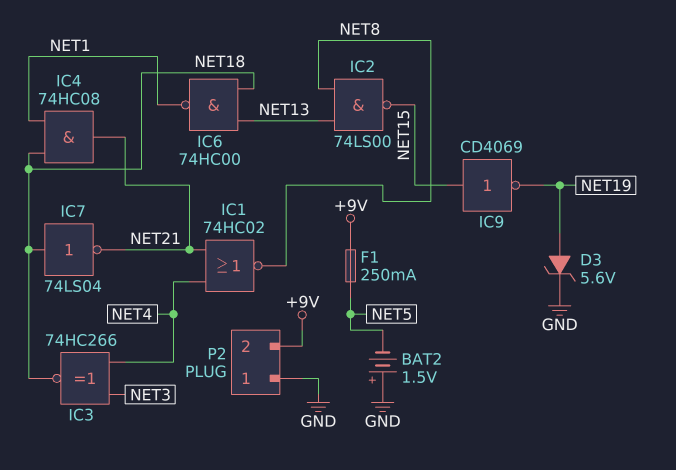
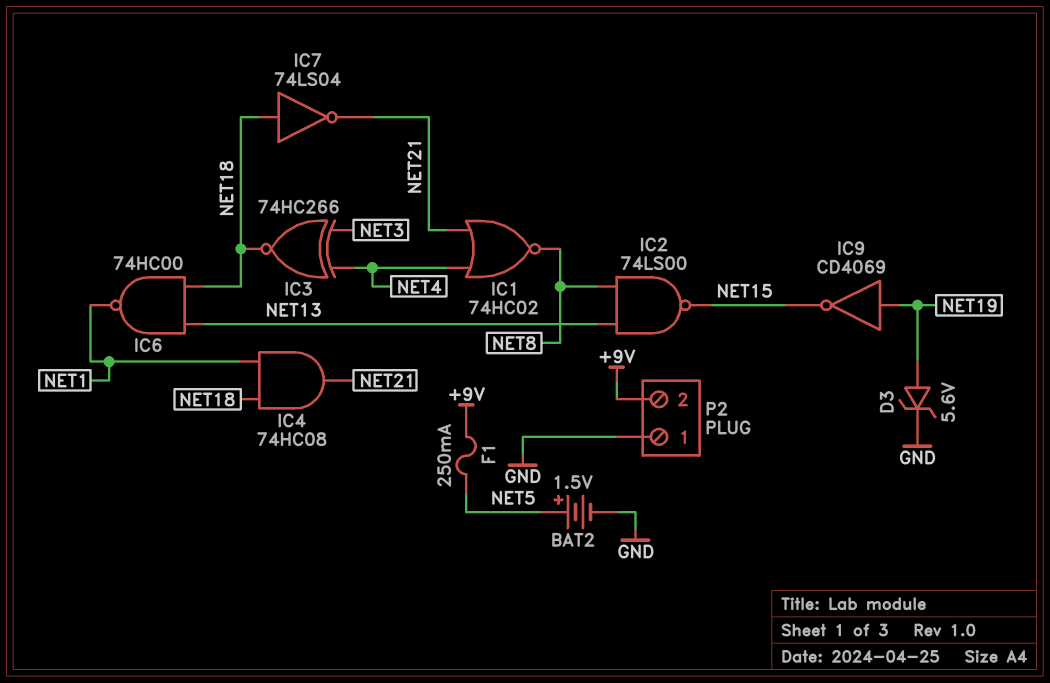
BAT2: 1.5V (plus GND, minus NET5) -> 1.5V (plus NET5, minus GND)
IC9: NOT CD4069 (in NET15, out NET19) -> NOT CD4069 (in NET19, out NET15)

